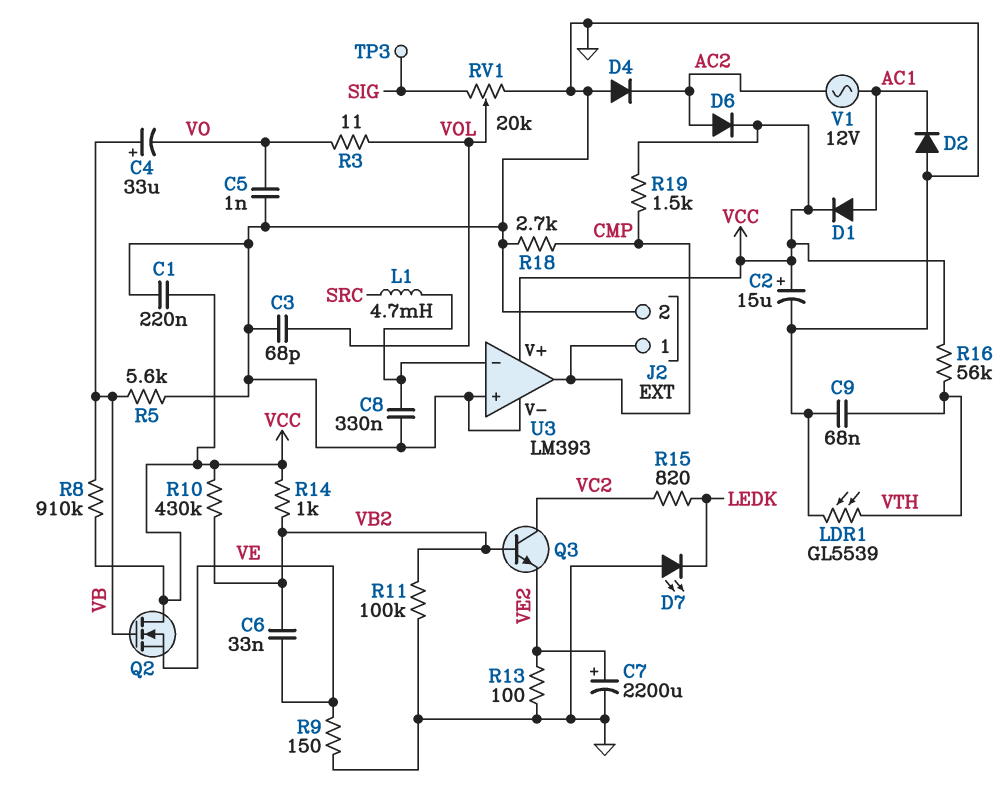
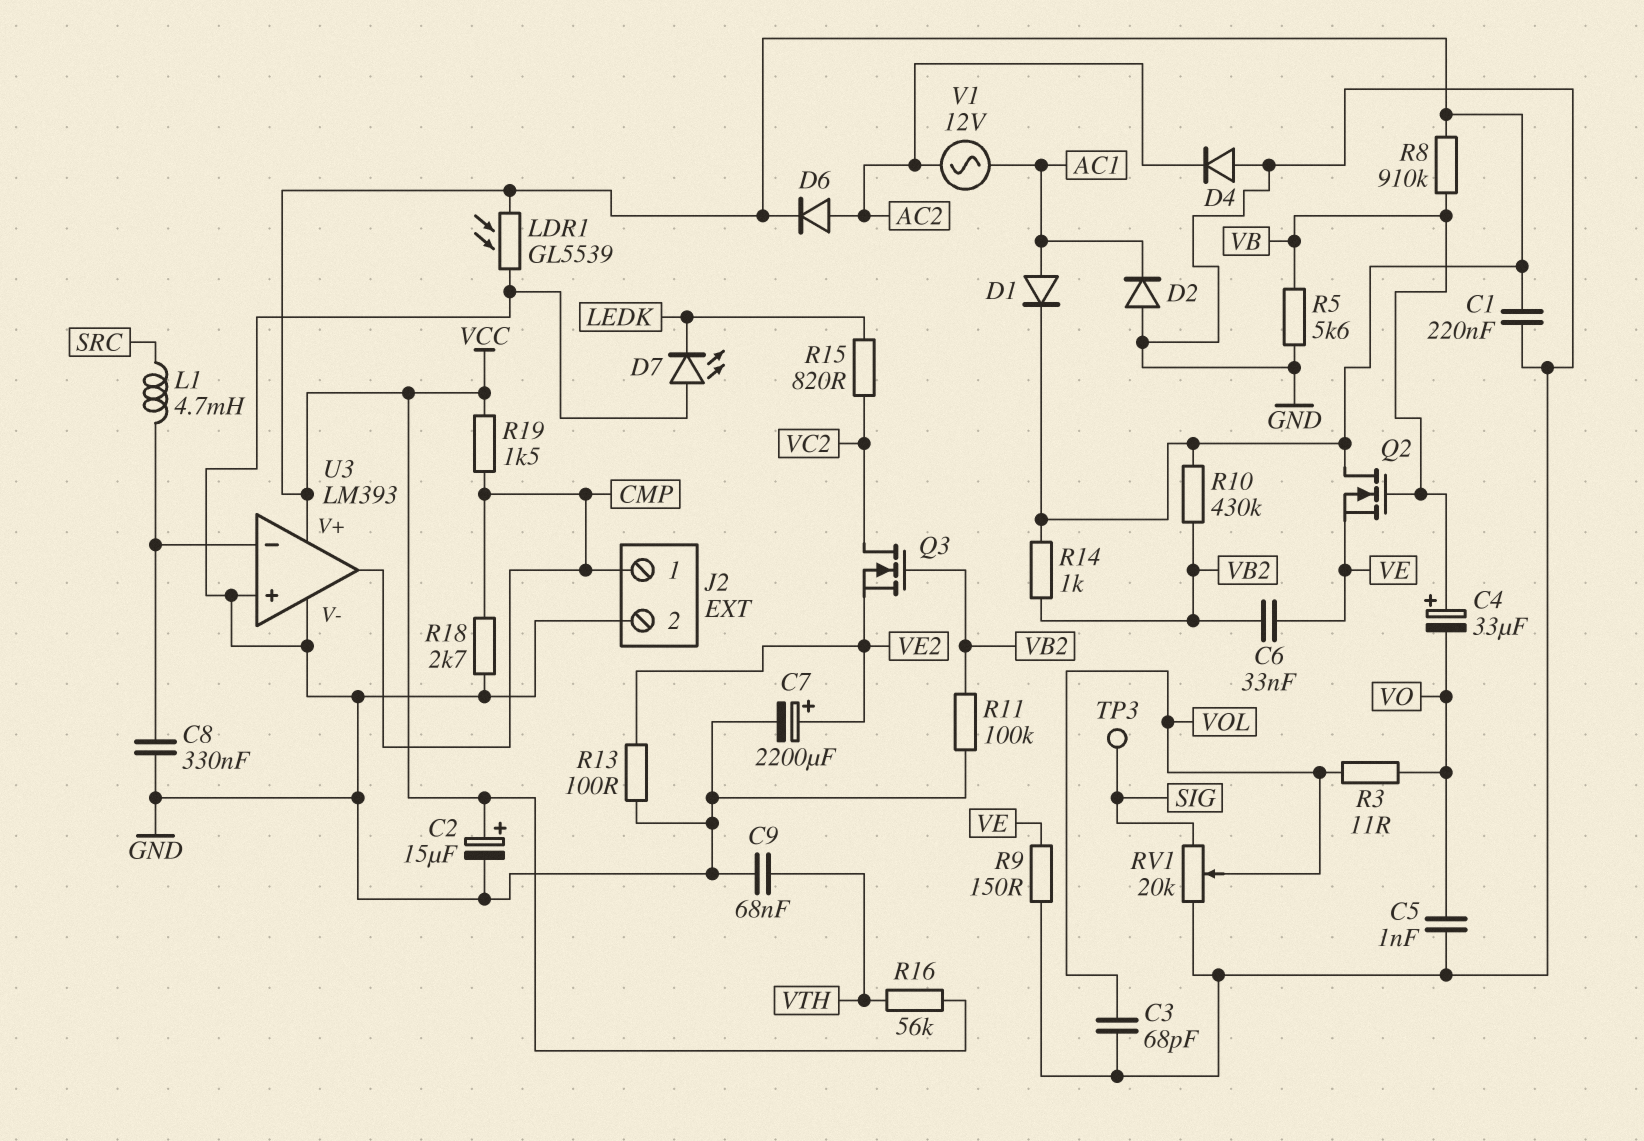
LDR1: GL5539 (GND, VTH) -> GL5539 (GND, VCC)
Q3: NPN (B VB2, C VC2, E VE2) -> NMOS (G VB2, D VC2, S VE2)

